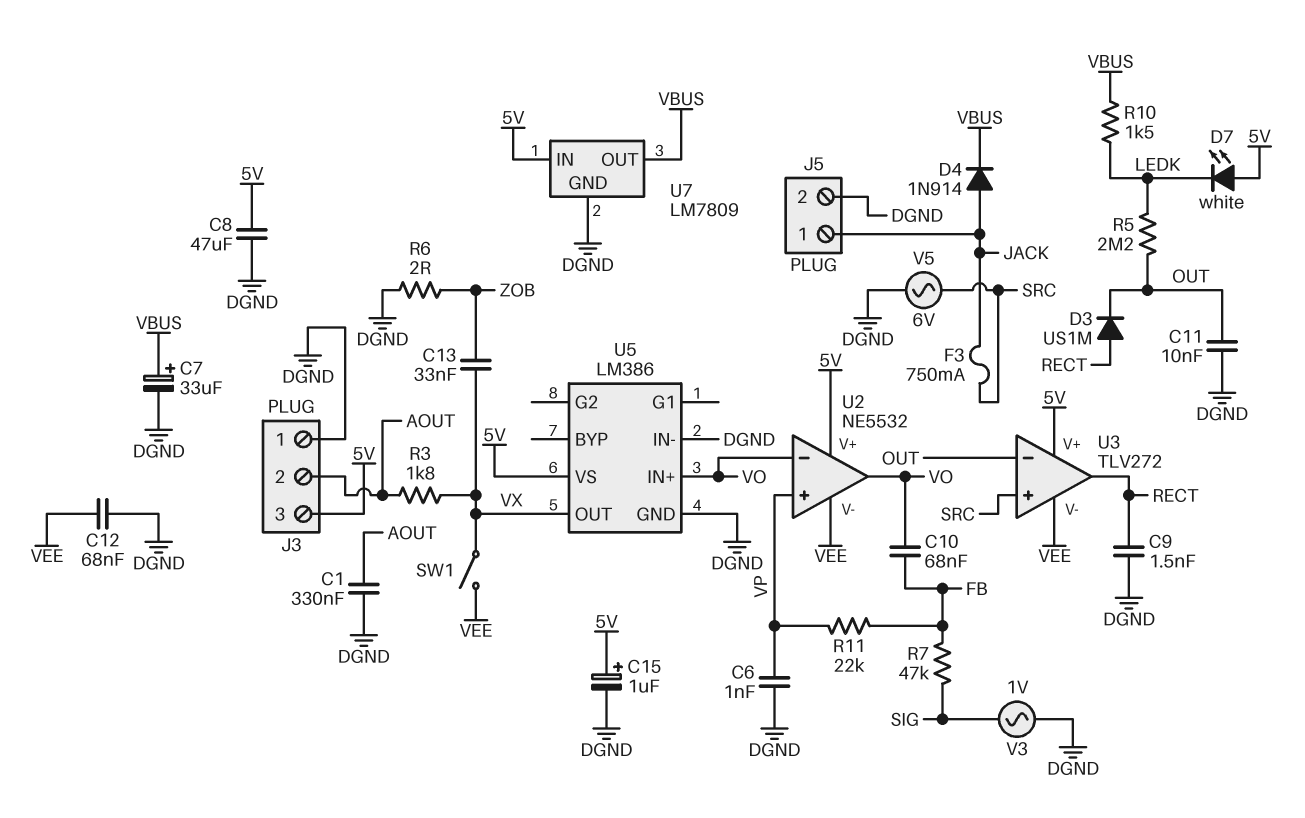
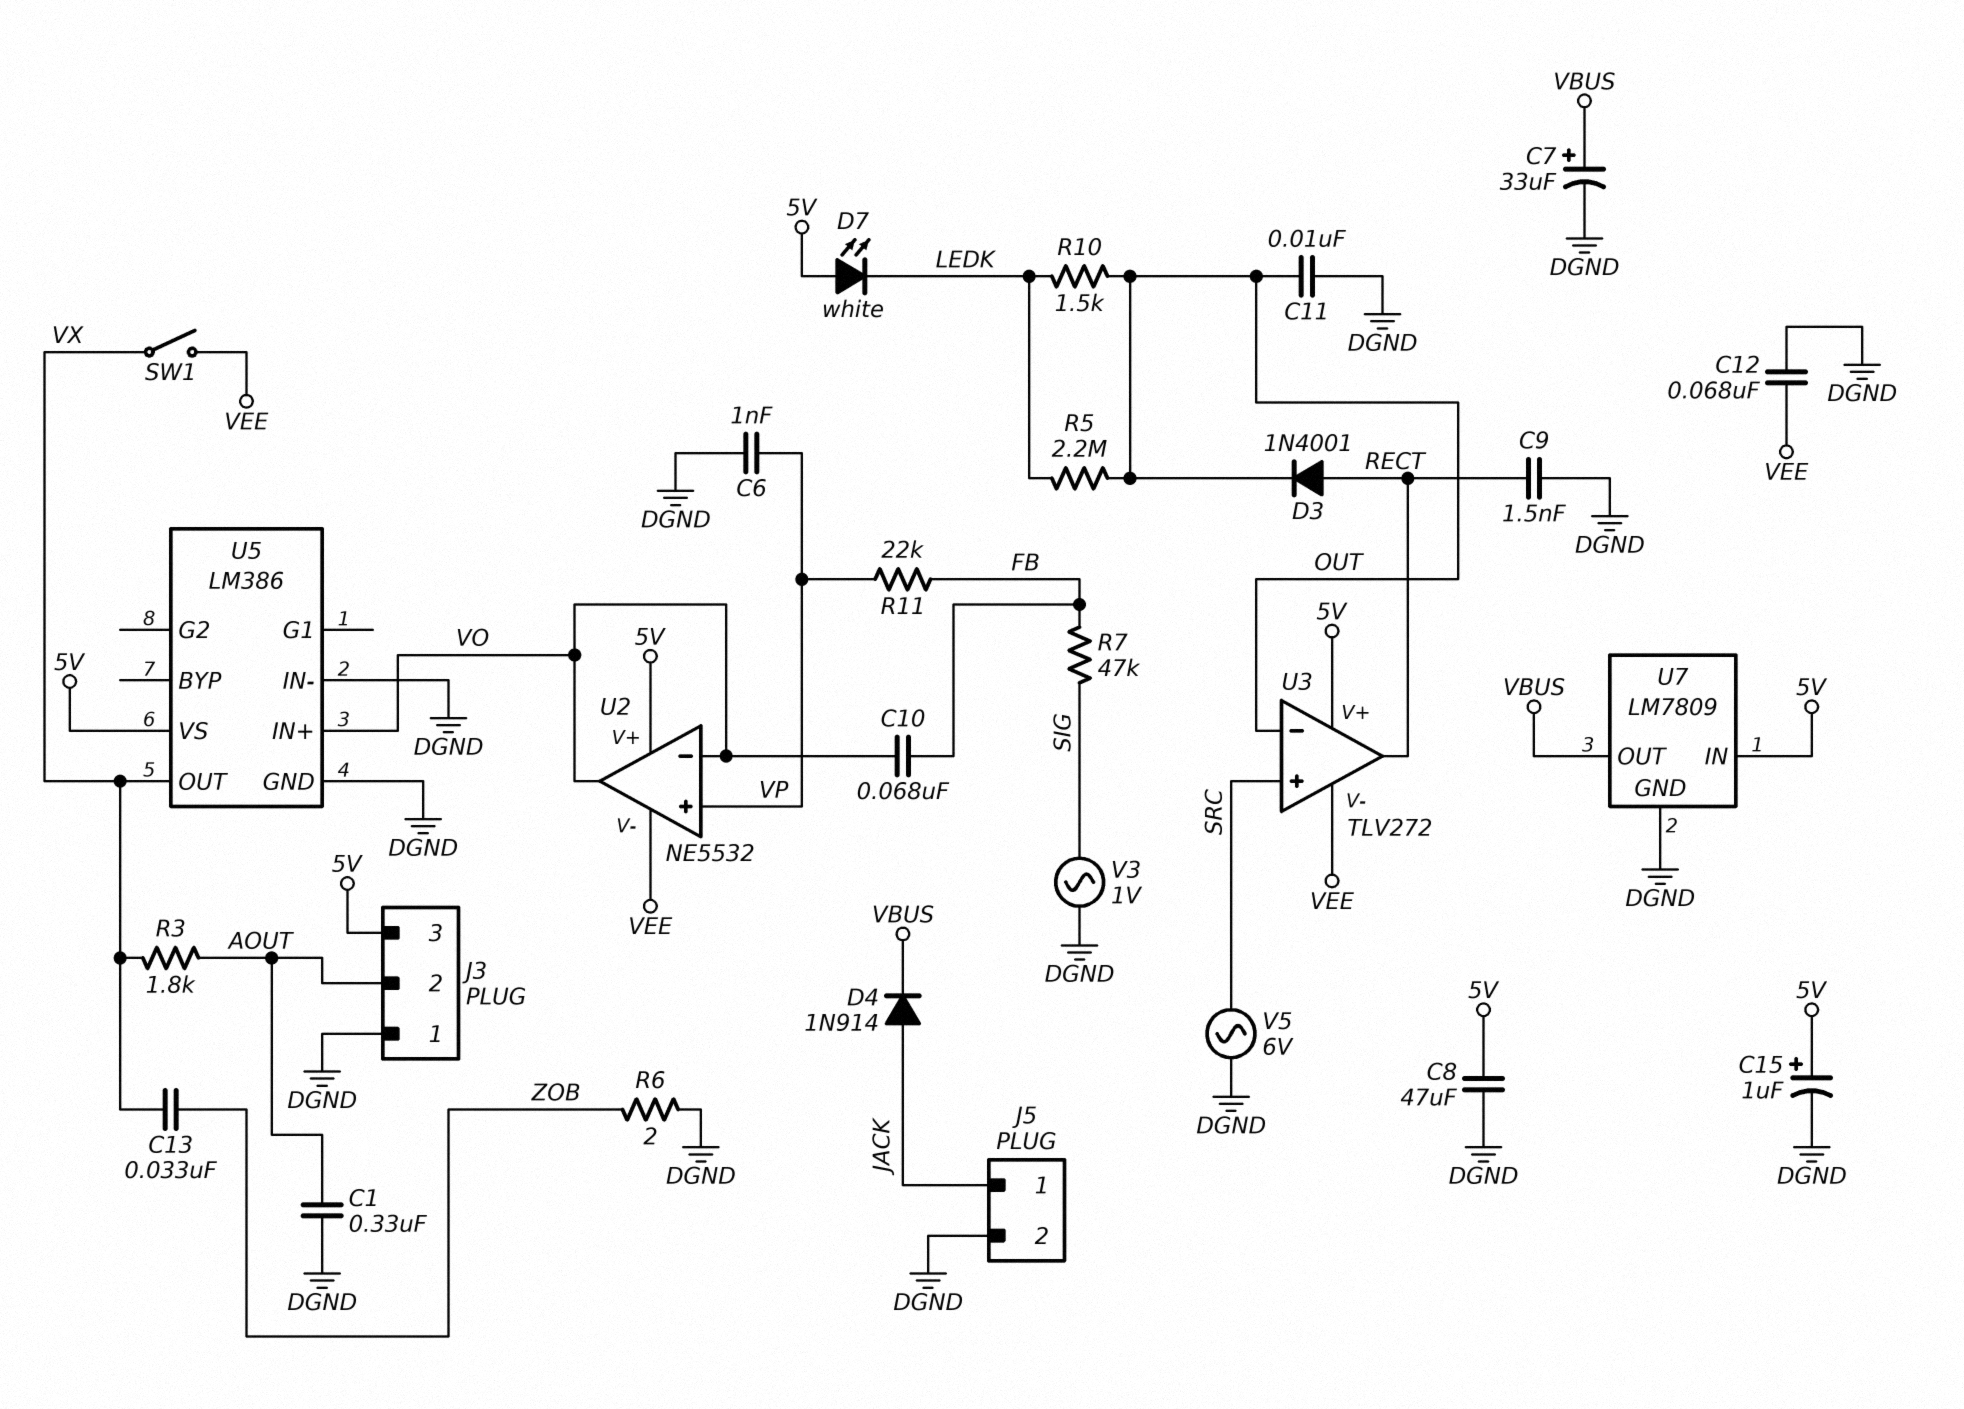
D3: diode US1M (A RECT, K OUT) -> diode 1N4001 (A RECT, K OUT)
F3: 750mA (JACK, SRC) -> none
R10: 1.5k (LEDK, VBUS) -> 1.5k (LEDK, OUT)

